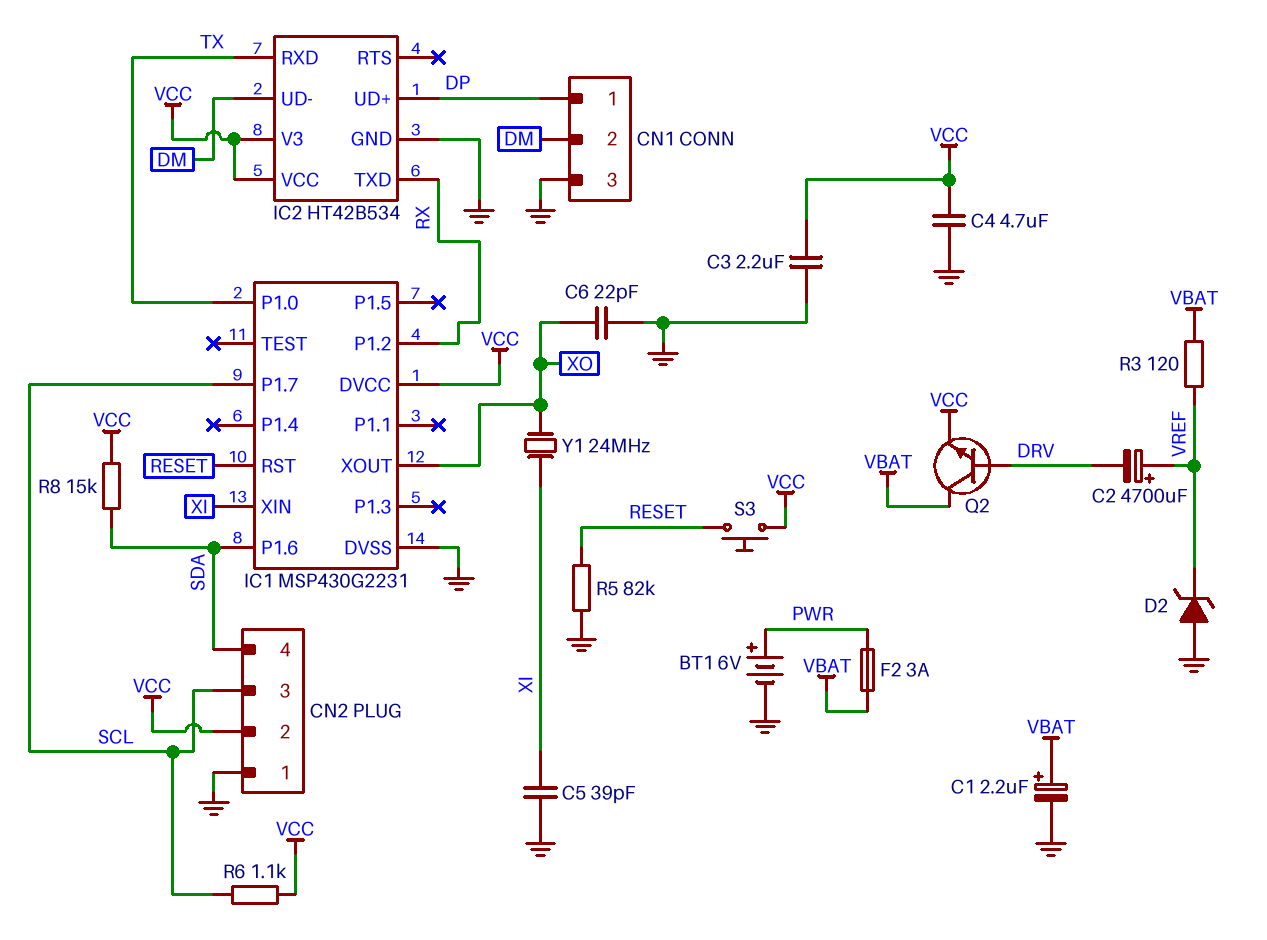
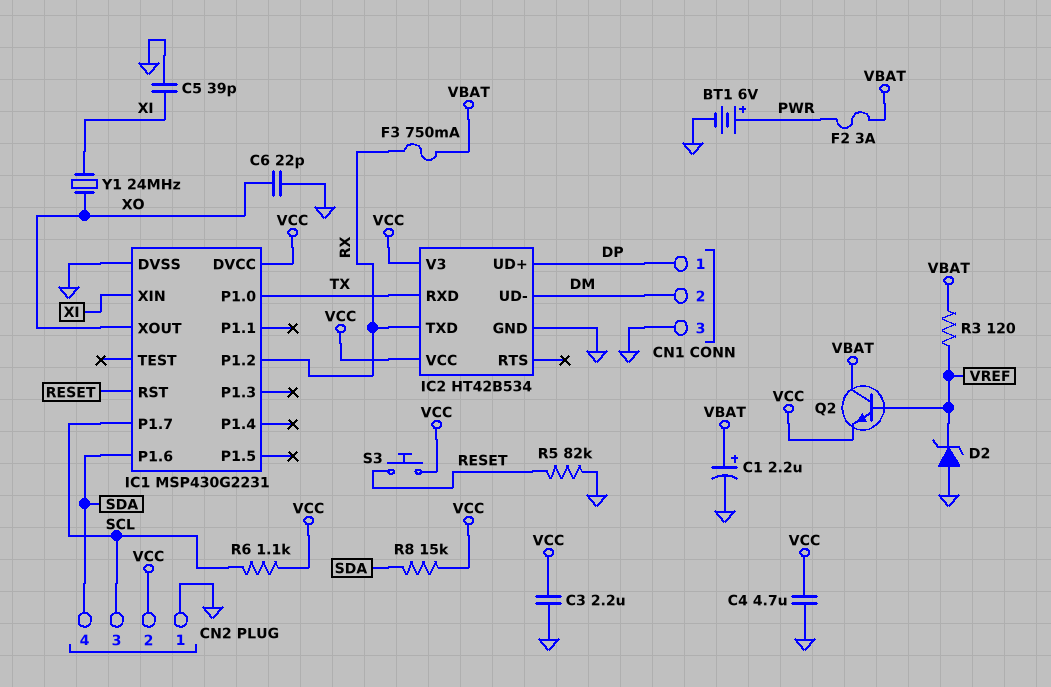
C2: 4700uF (plus VREF, minus DRV) -> none
F3: none -> 750mA (RX, VBAT)
Q2: NPN (B DRV, C VBAT, E VCC) -> NPN (B VREF, C VBAT, E VCC)

